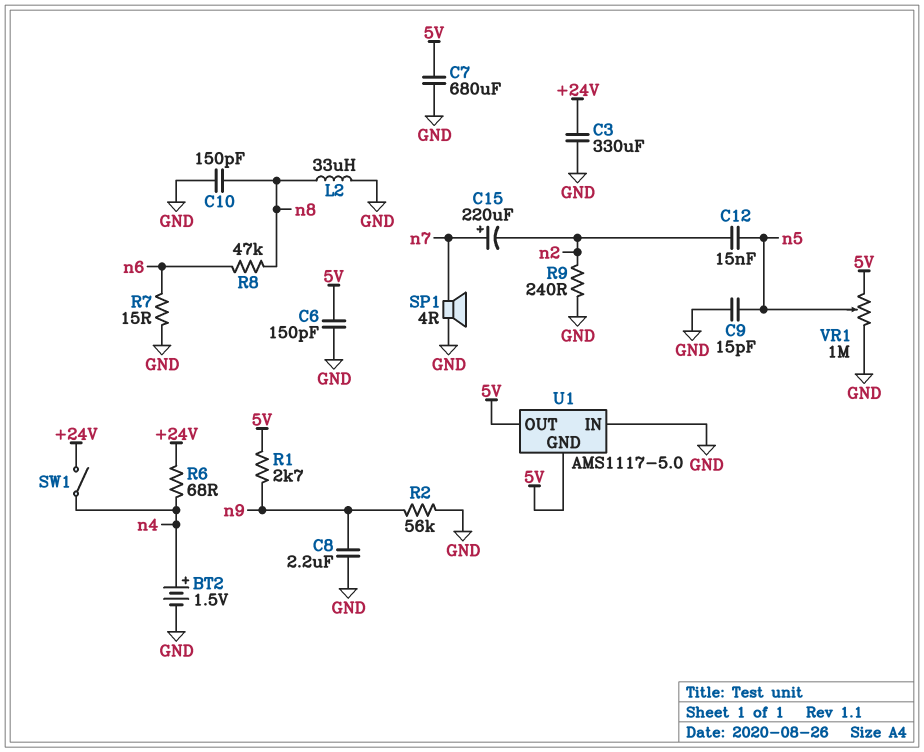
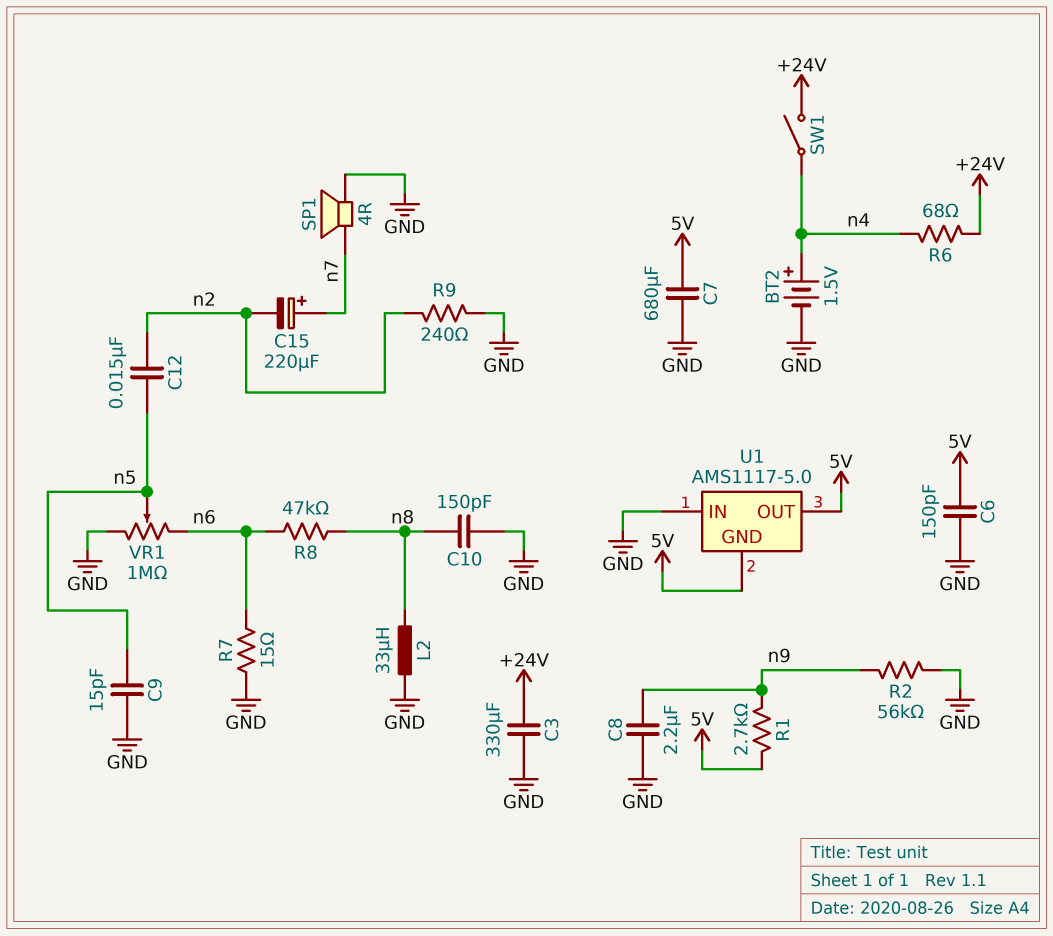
VR1: 1M (5V, GND, wiper n5) -> 1M (GND, n6, wiper n5)

